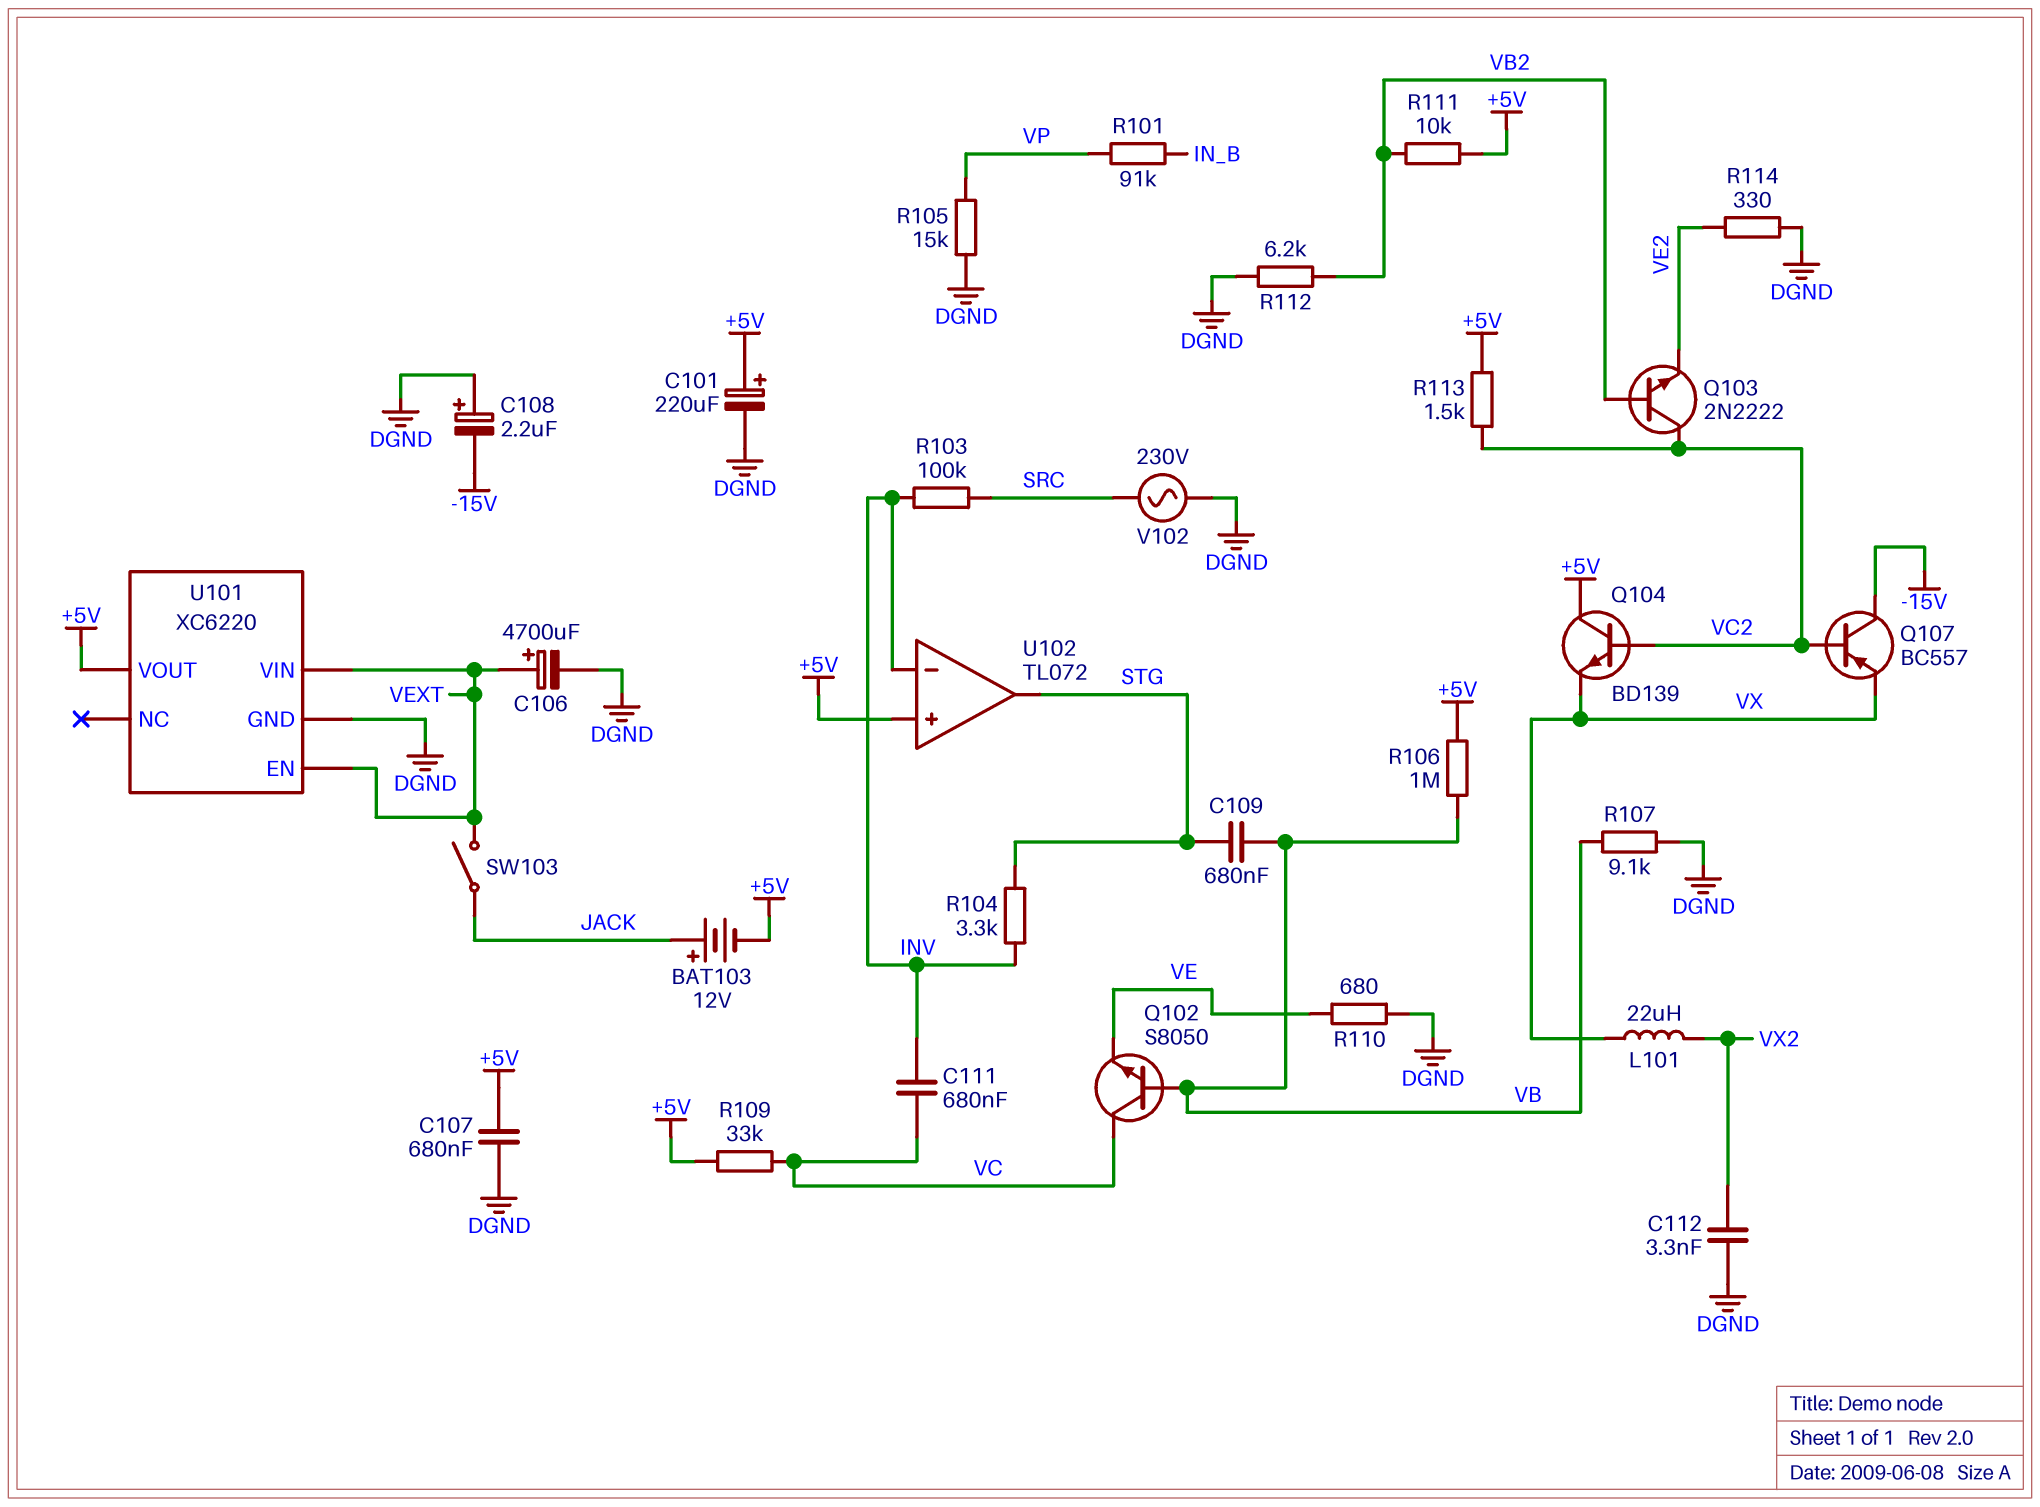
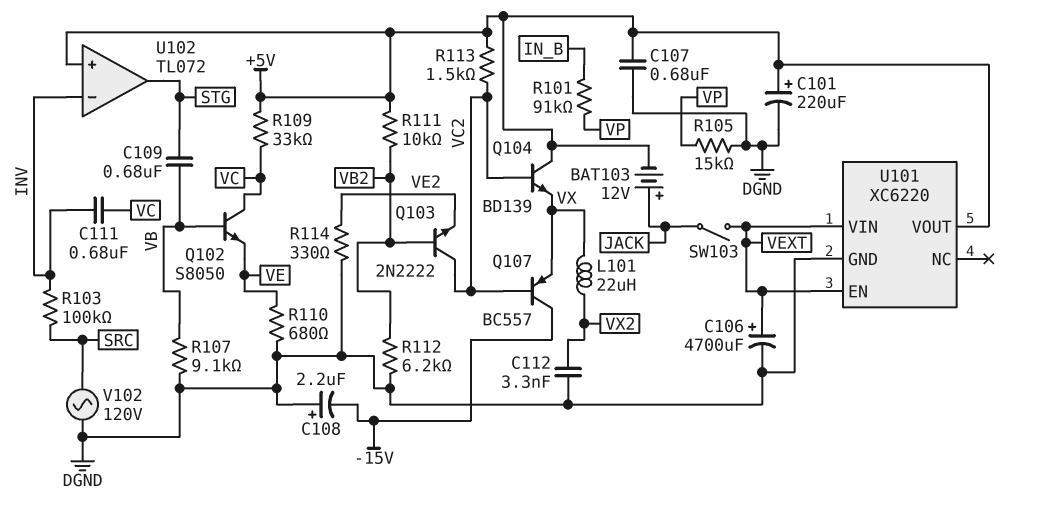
R104: 3.3k (INV, STG) -> none
R106: 1M (+5V, VB) -> none
V102: AC 230V (DGND, SRC) -> AC 120V (DGND, SRC)

